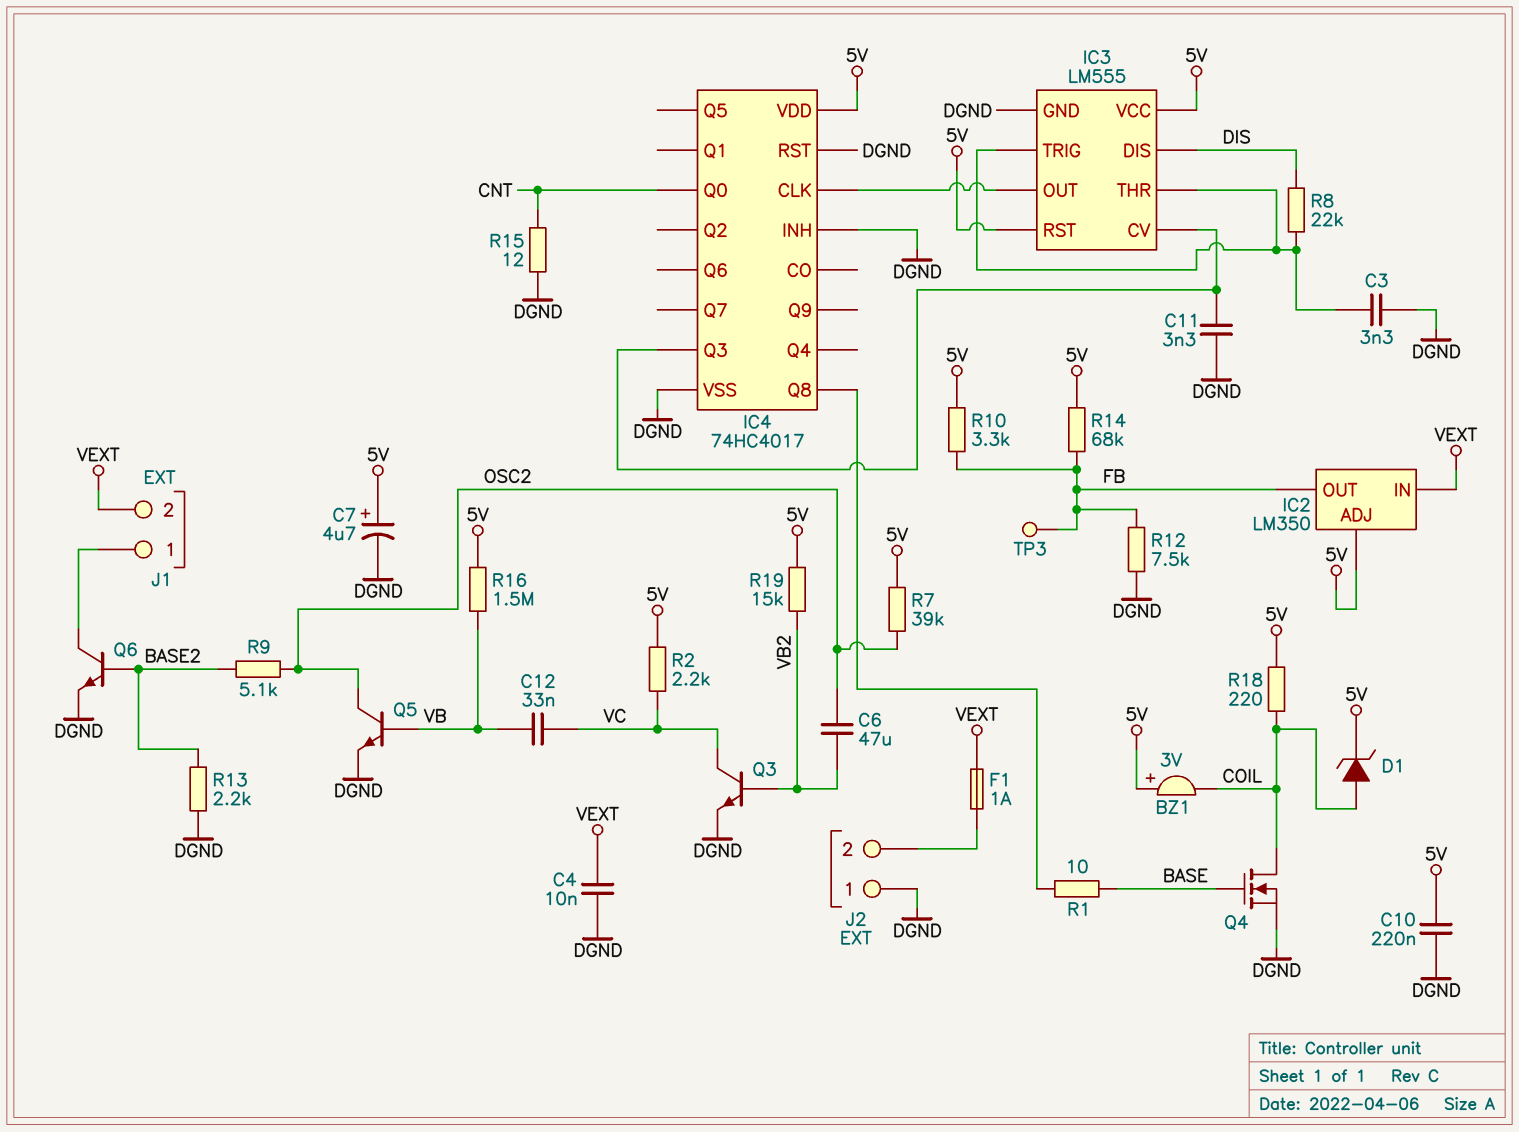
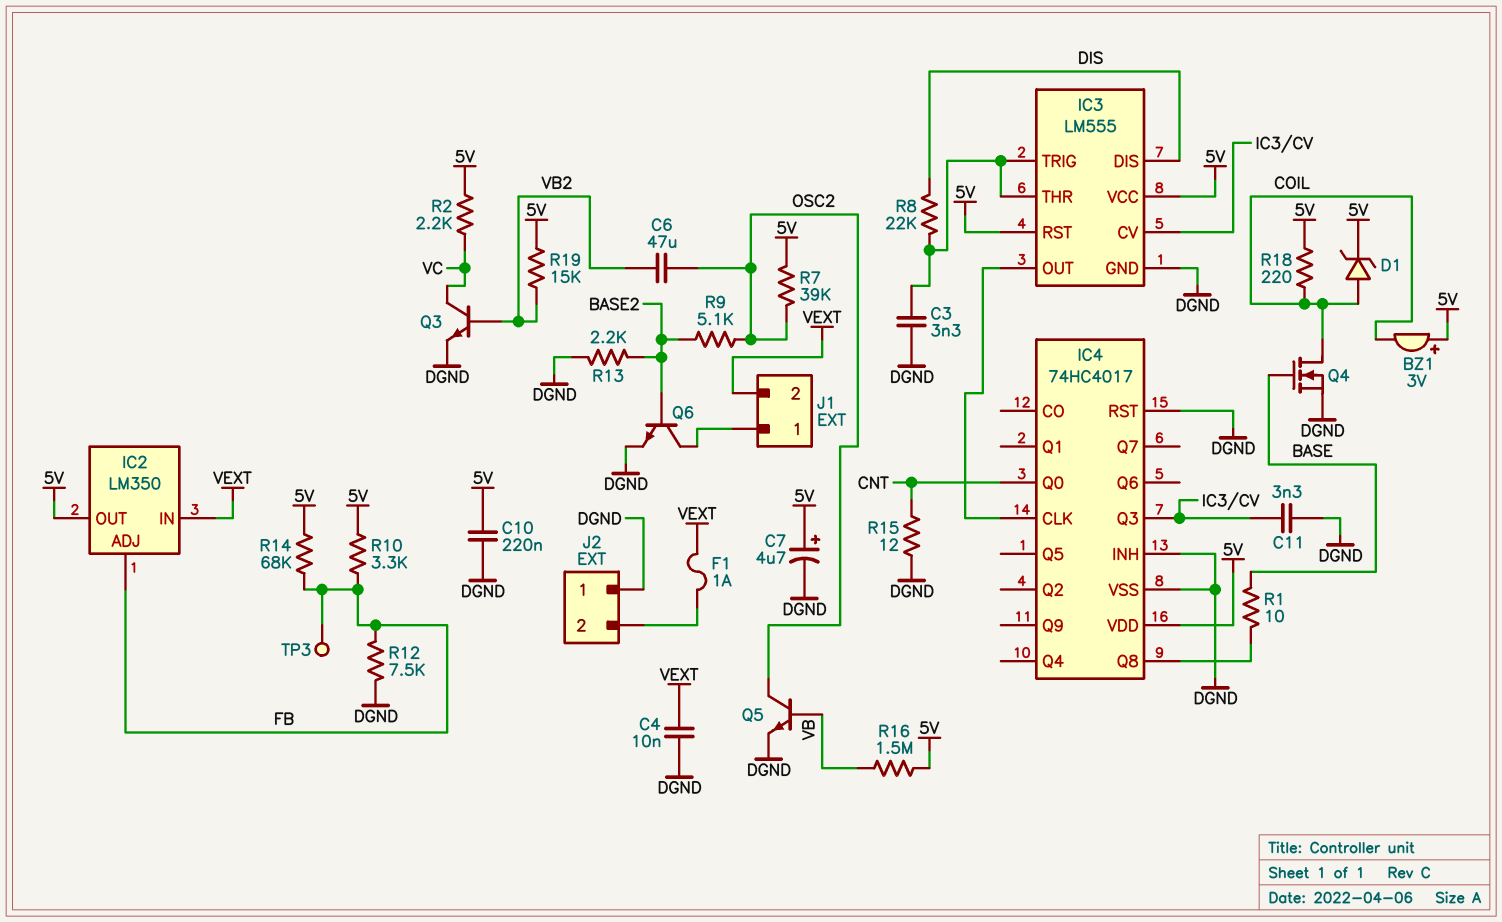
C12: 33nF (VB, VC) -> none
IC2 pin ADJ: 5V -> FB
IC2 pin OUT: FB -> 5V

